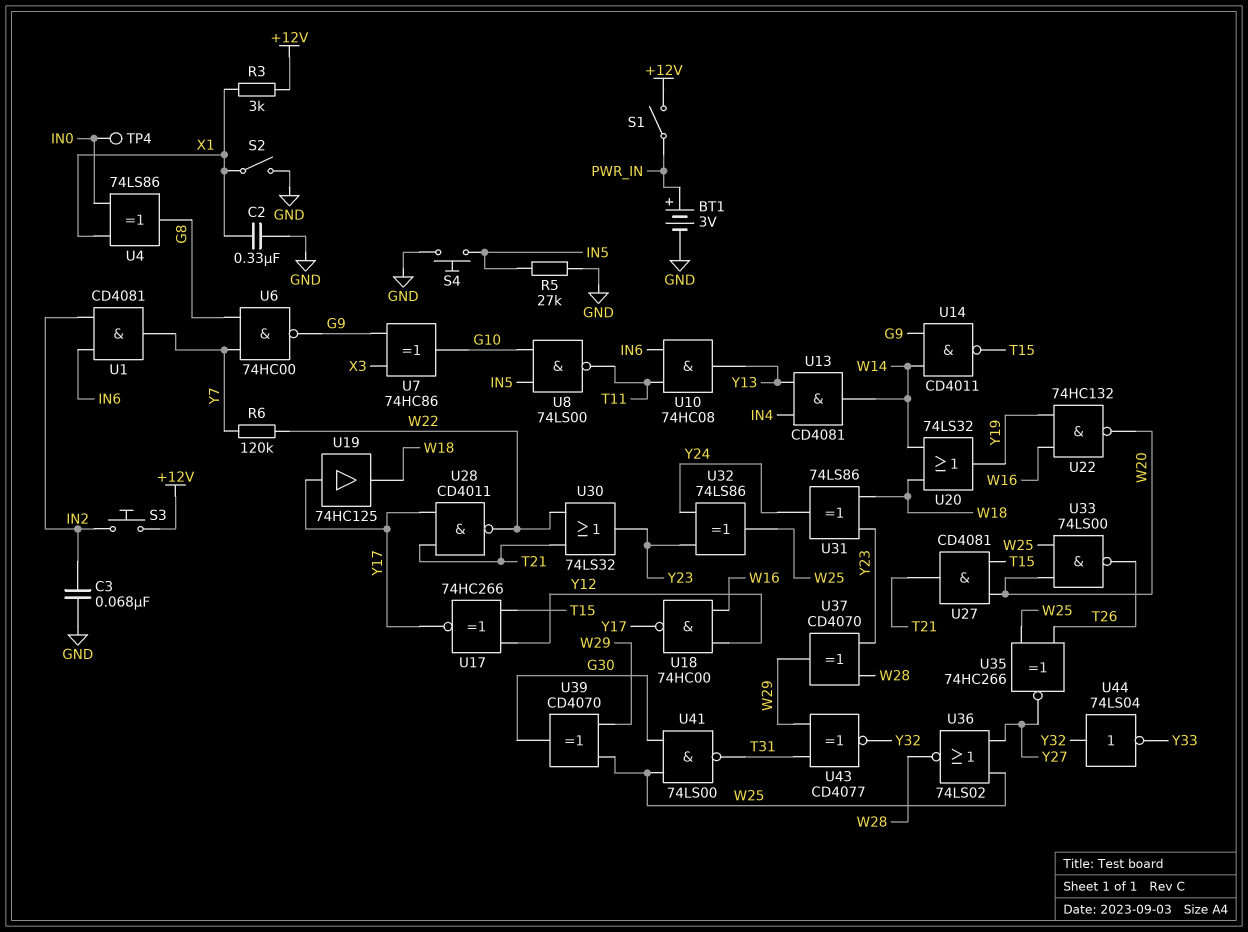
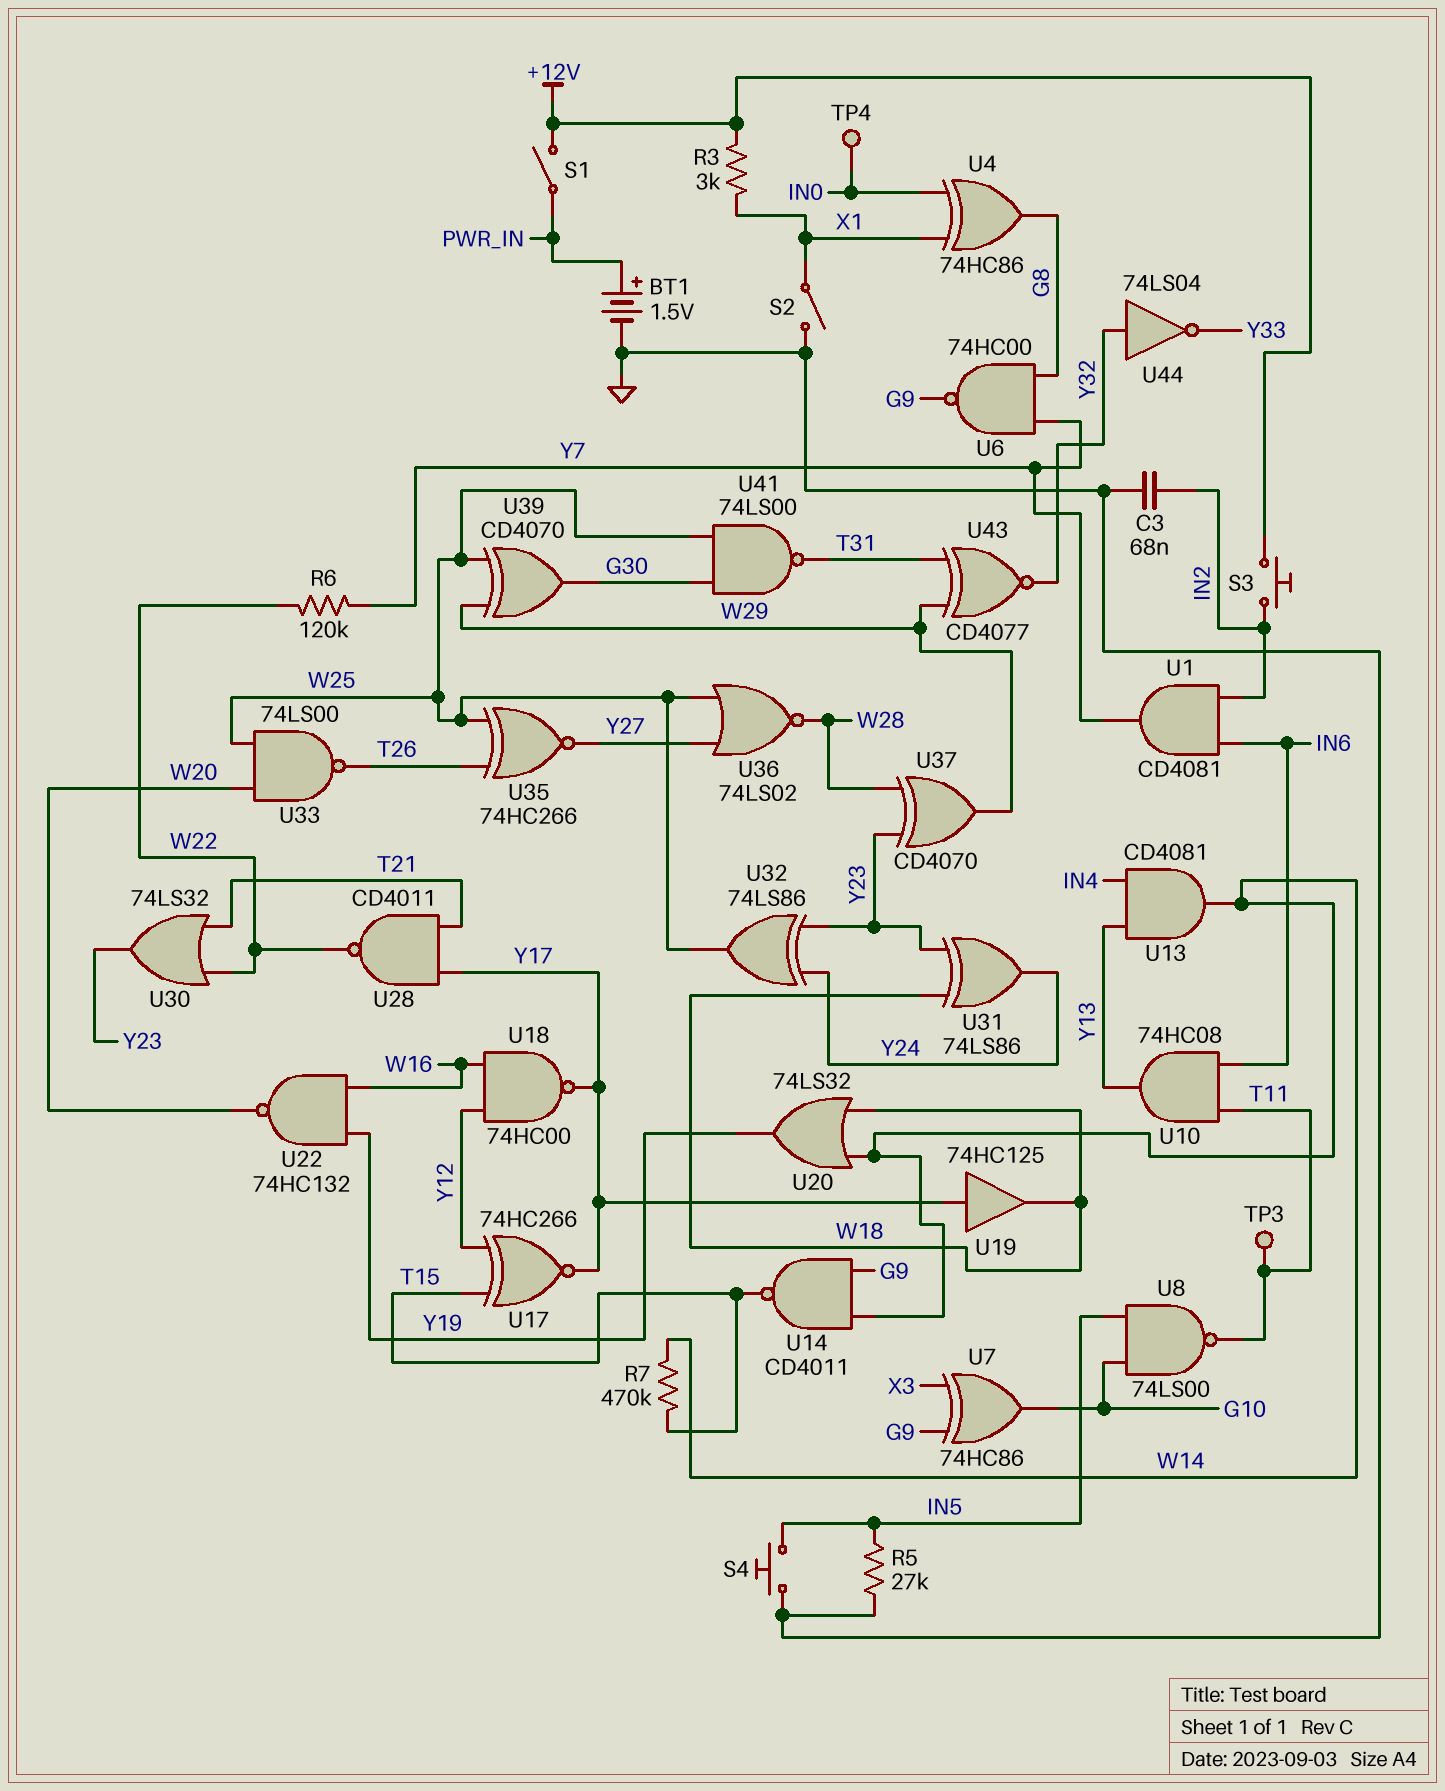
BT1: 3V (plus PWR_IN, minus GND) -> 1.5V (plus PWR_IN, minus GND)
C2: 330nF (GND, X1) -> none
R7: none -> 470k (T15, W14)
TP3: none -> test point (T11)
U4: XOR 74LS86 (in IN0, in X1, out G8) -> XOR 74HC86 (in IN0, in X1, out G8)
U27: AND CD4081 (in T15, in W20, out T21) -> none

